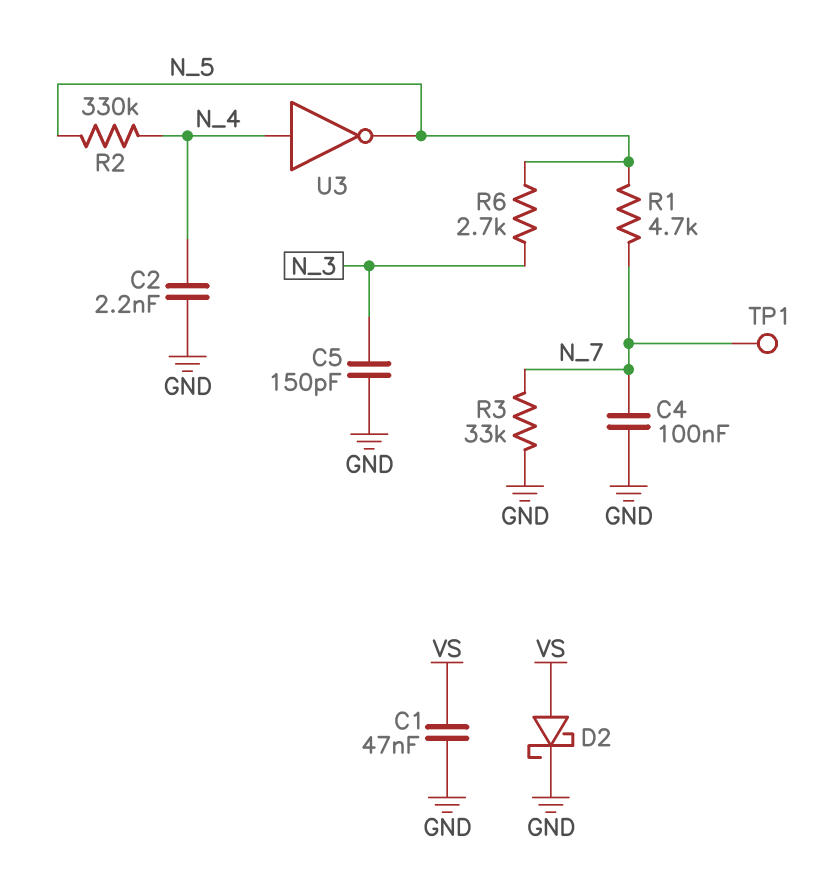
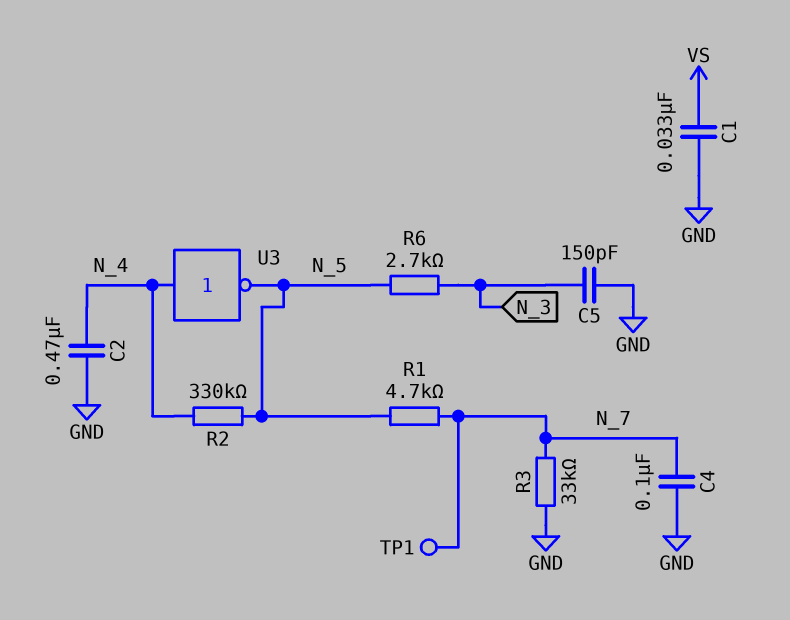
C1: 47nF (GND, VS) -> 33nF (GND, VS)
C2: 2.2nF (GND, N_4) -> 470nF (GND, N_4)
D2: schottky (A VS, K GND) -> none

